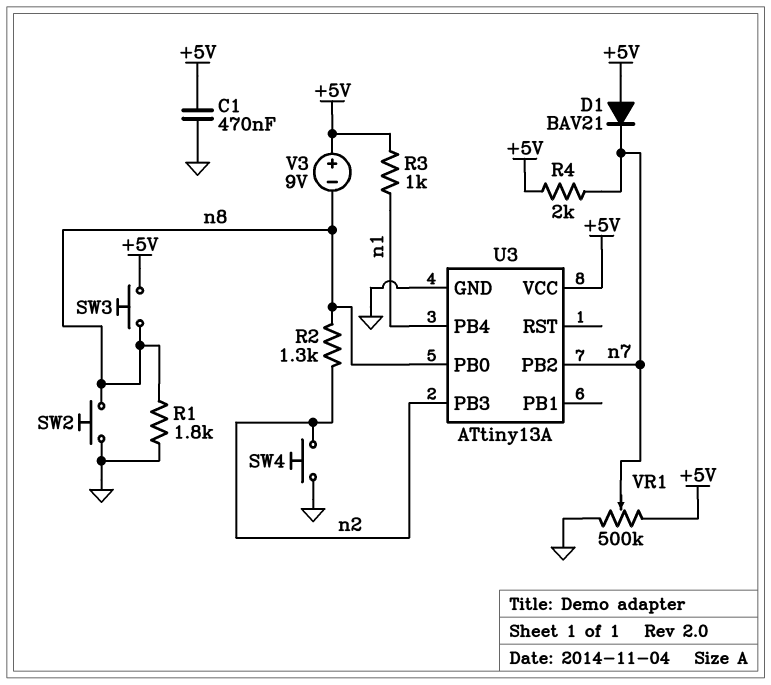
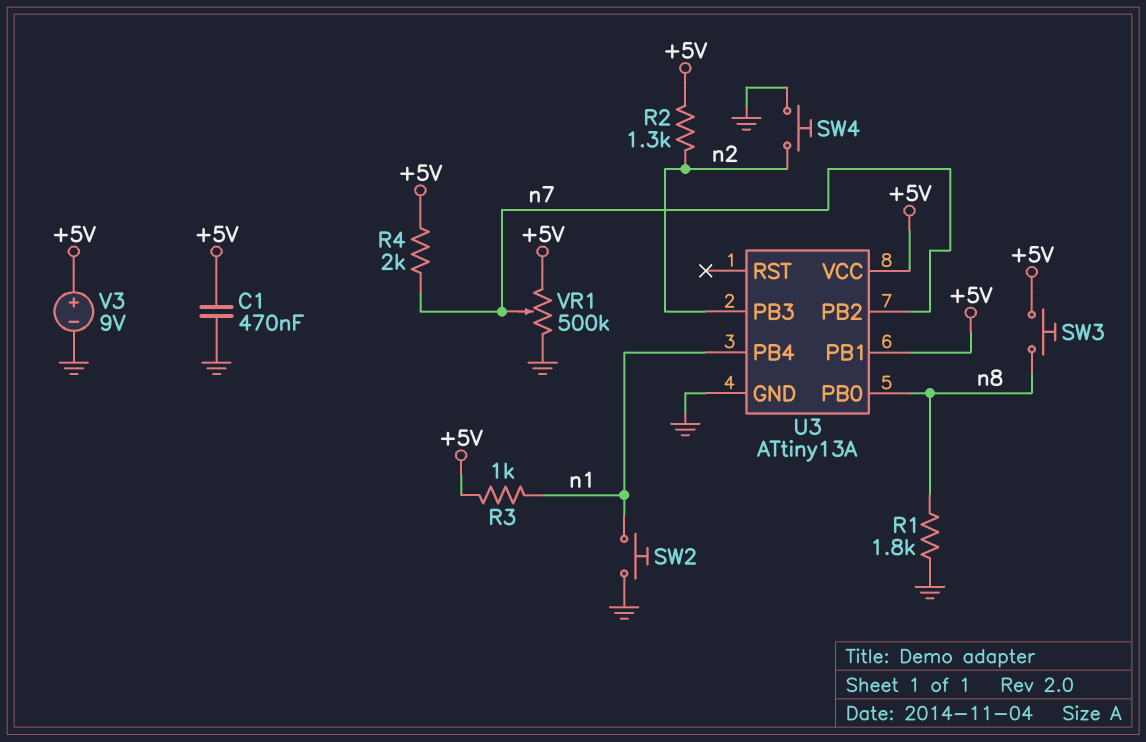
D1: diode BAV21 (A +5V, K n7) -> none
R2: 1.3k (n2, n8) -> 1.3k (+5V, n2)
SW2: button (GND, n8) -> button (GND, n1)
U3 pin PB1: none -> +5V
V3: 9V (plus +5V, minus n8) -> 9V (plus +5V, minus GND)

